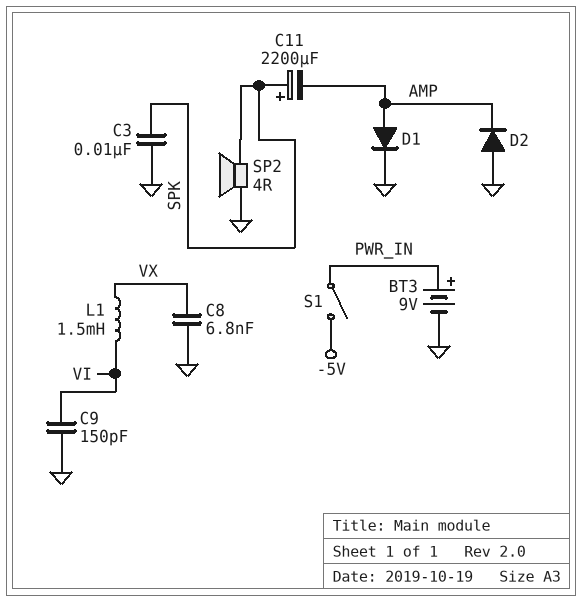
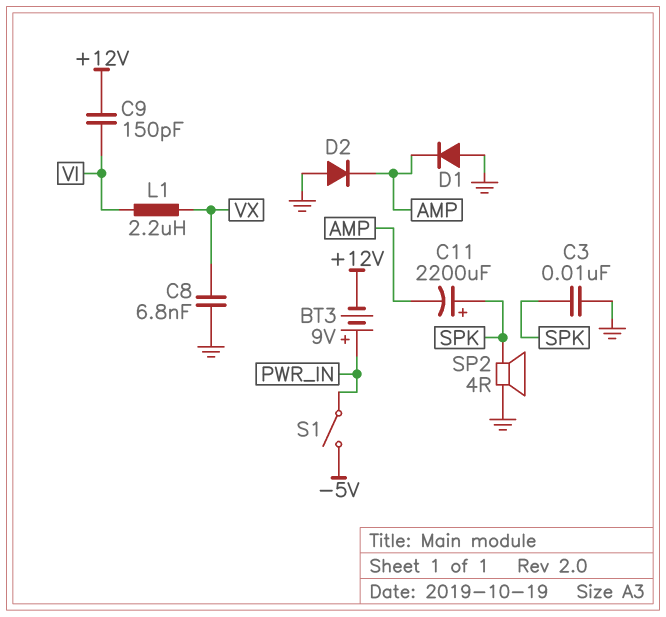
BT3: 9V (plus PWR_IN, minus GND) -> 9V (plus PWR_IN, minus +12V)
C9: 150pF (GND, VI) -> 150pF (+12V, VI)
D1: diode (A AMP, K GND) -> diode (A GND, K AMP)
L1: 1.5mH (VI, VX) -> 2.2uH (VI, VX)

